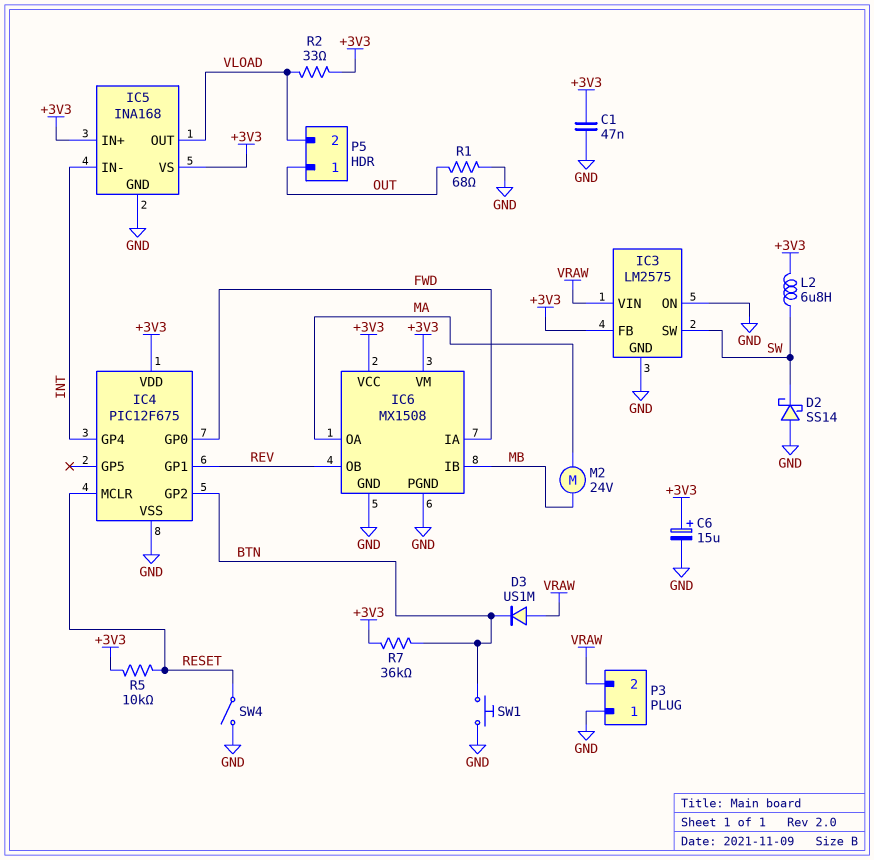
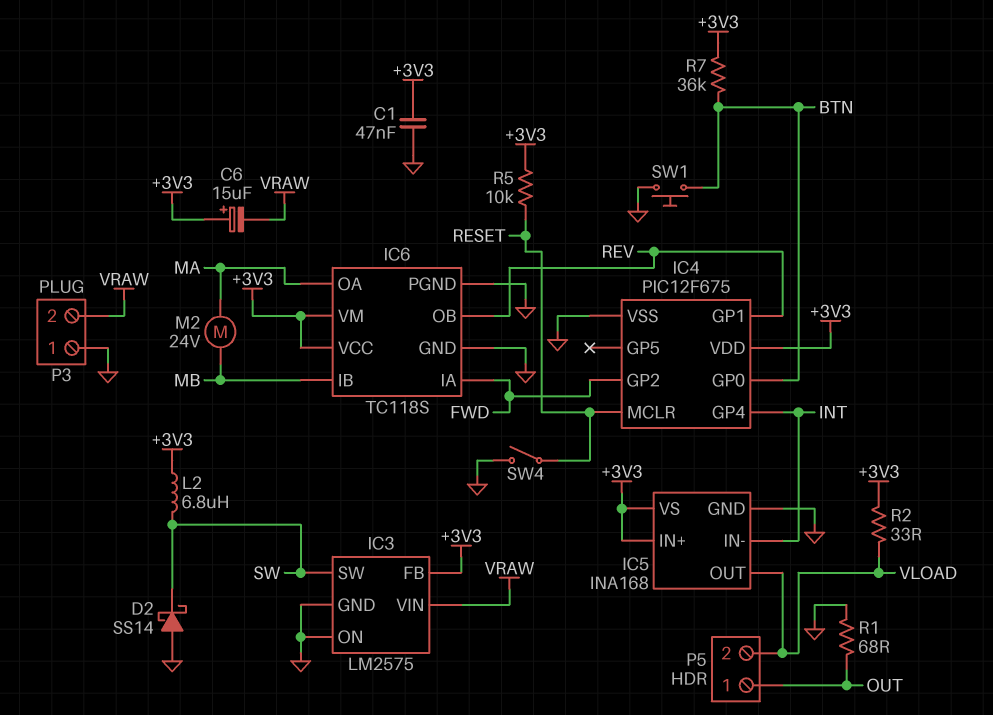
C6: 15uF (plus +3V3, minus GND) -> 15uF (plus +3V3, minus VRAW)
D3: diode US1M (A VRAW, K BTN) -> none
IC4 pin GP0: FWD -> BTN
IC4 pin GP2: BTN -> FWD
IC6: MX1508 -> TC118S

